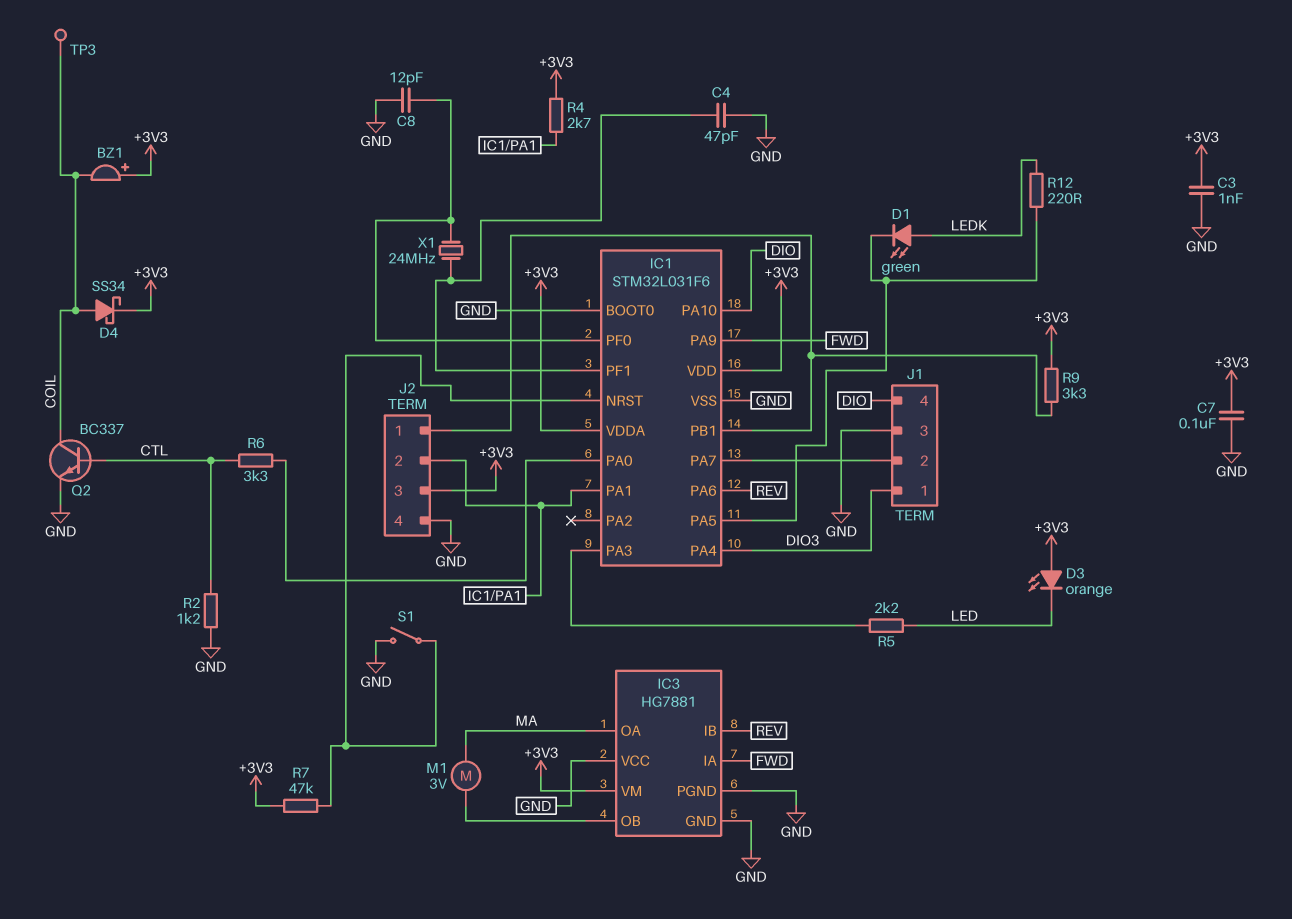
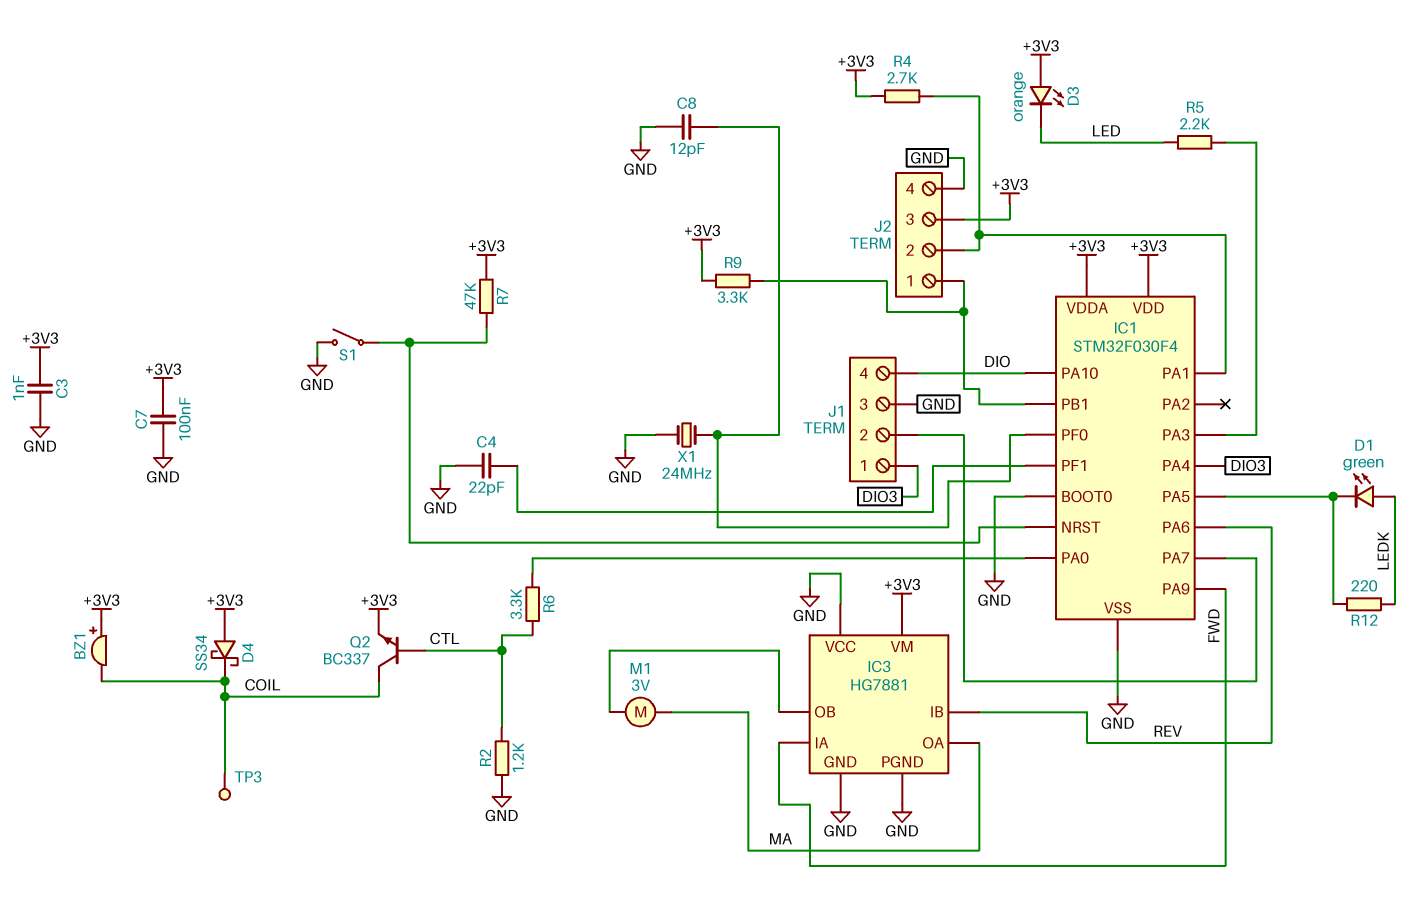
C4: 47pF (GND, IC1/PF1) -> 22pF (GND, IC1/PF1)
D4: schottky SS34 (A COIL, K +3V3) -> schottky SS34 (A +3V3, K COIL)
IC1: STM32L031F6 -> STM32F030F4
Q2: NPN BC337 (B CTL, C COIL, E GND) -> NPN BC337 (B CTL, C COIL, E +3V3)
X1: 24MHz (IC1/PF0, IC1/PF1) -> 24MHz (GND, IC1/PF0)

